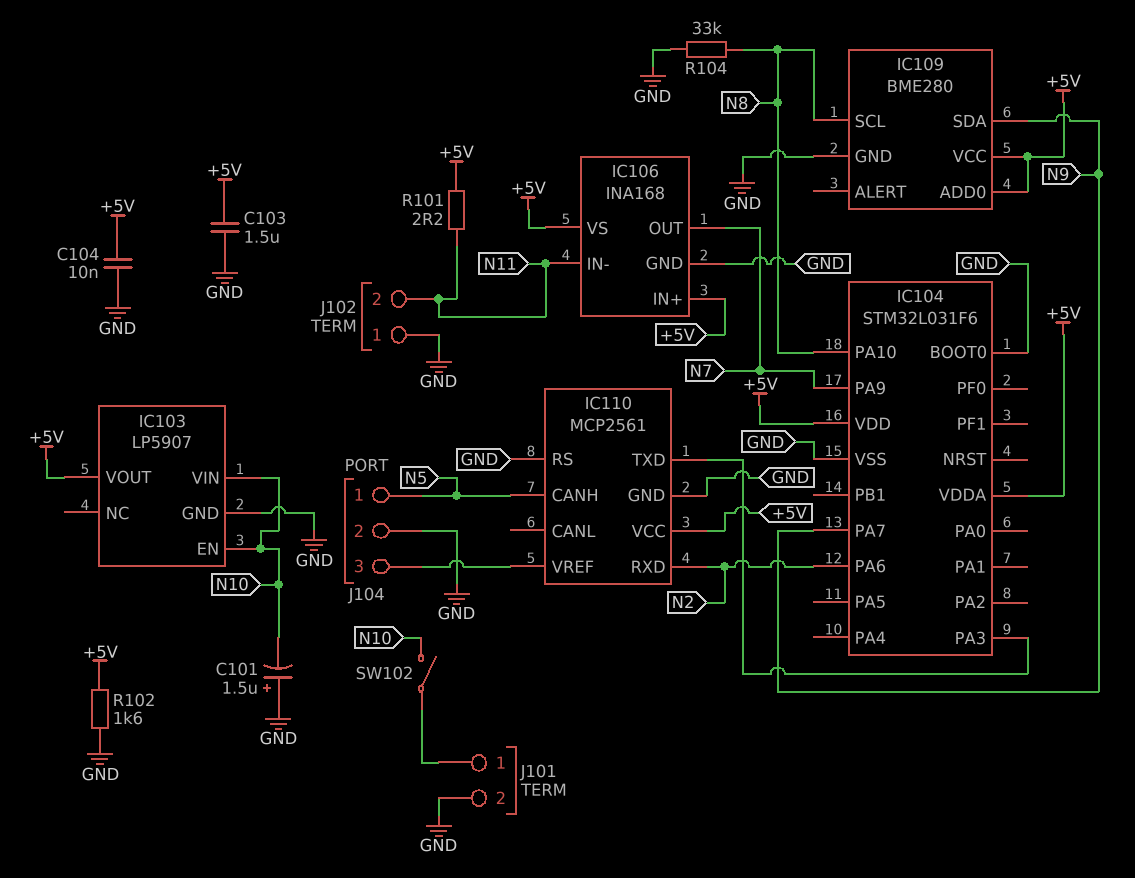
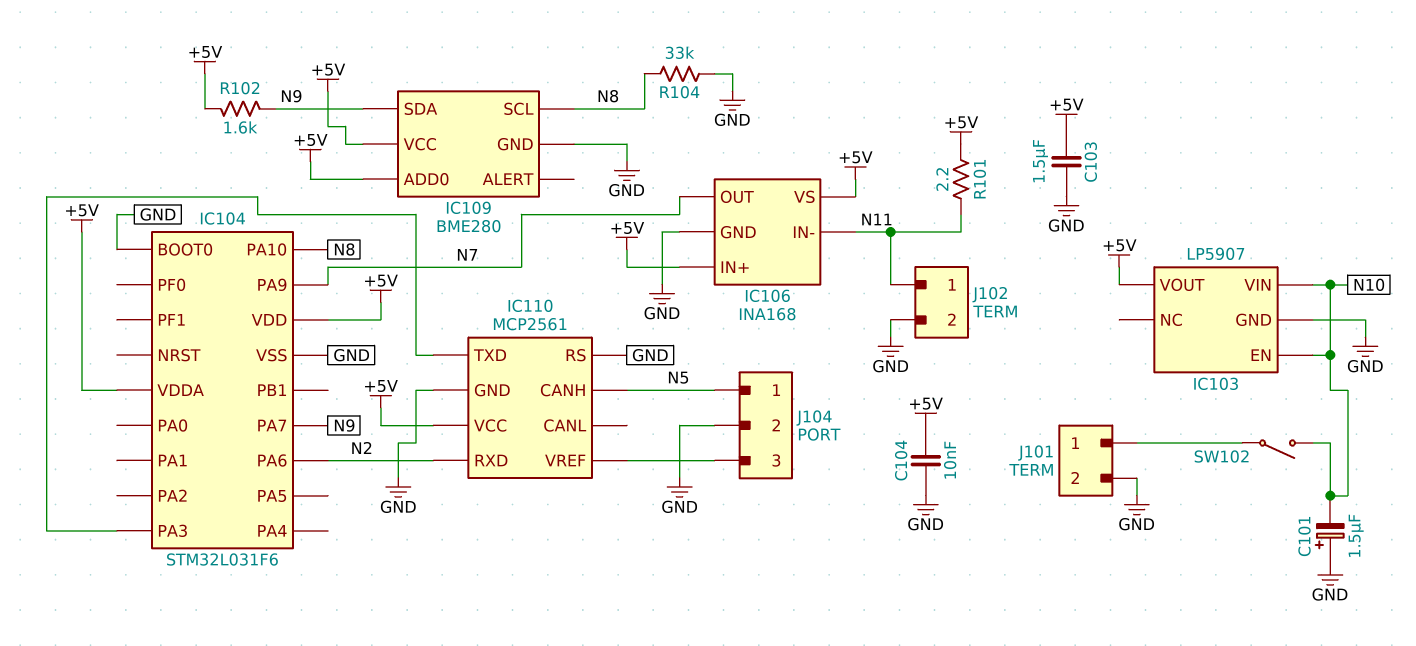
J102 pin 1: GND -> N11
J102 pin 2: N11 -> GND
R102: 1.6k (+5V, GND) -> 1.6k (+5V, N9)

